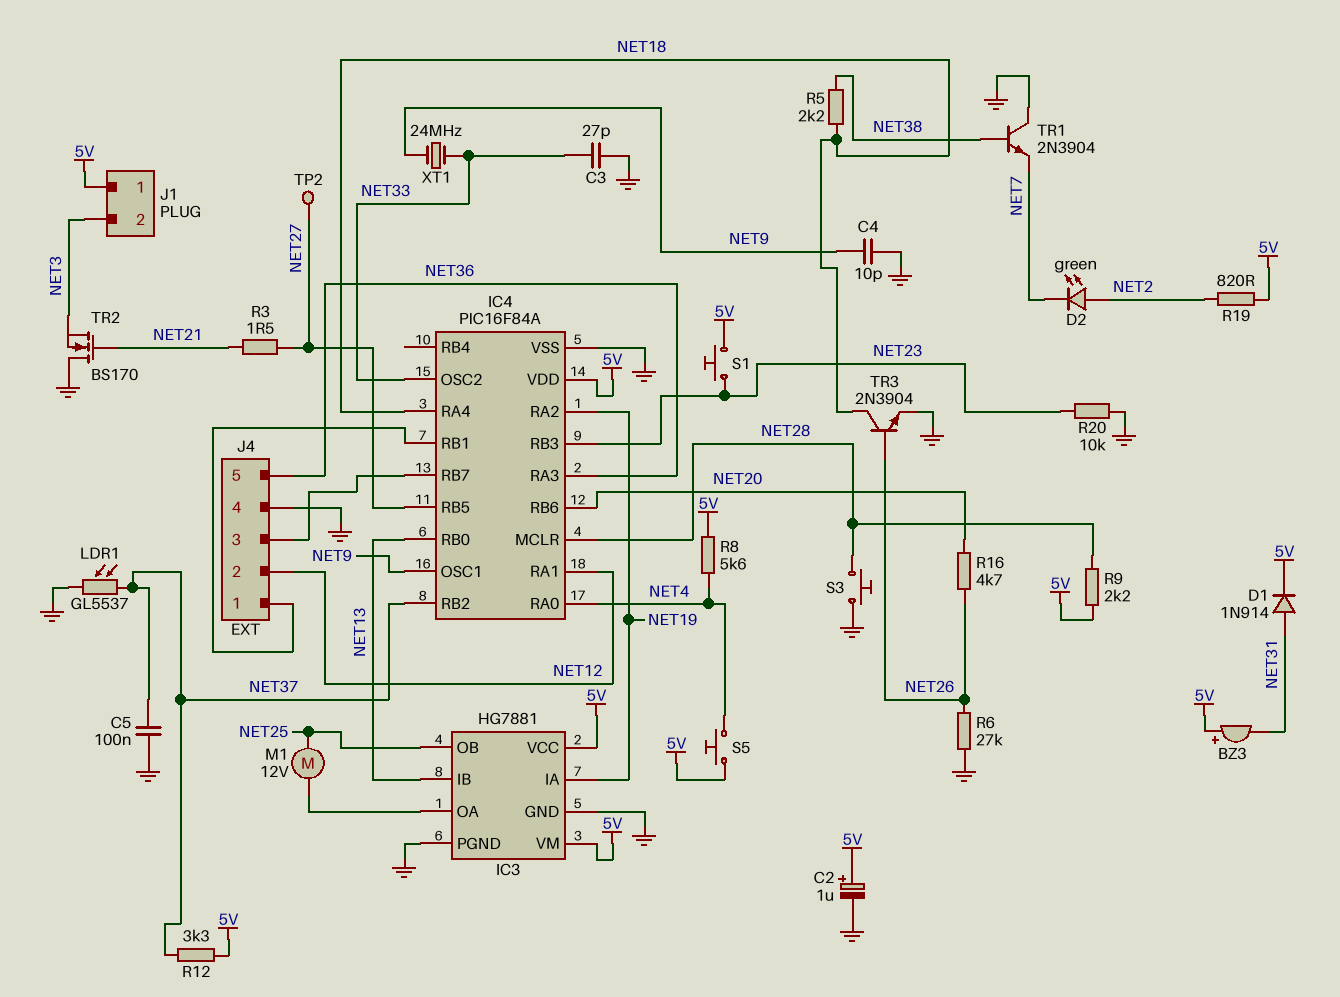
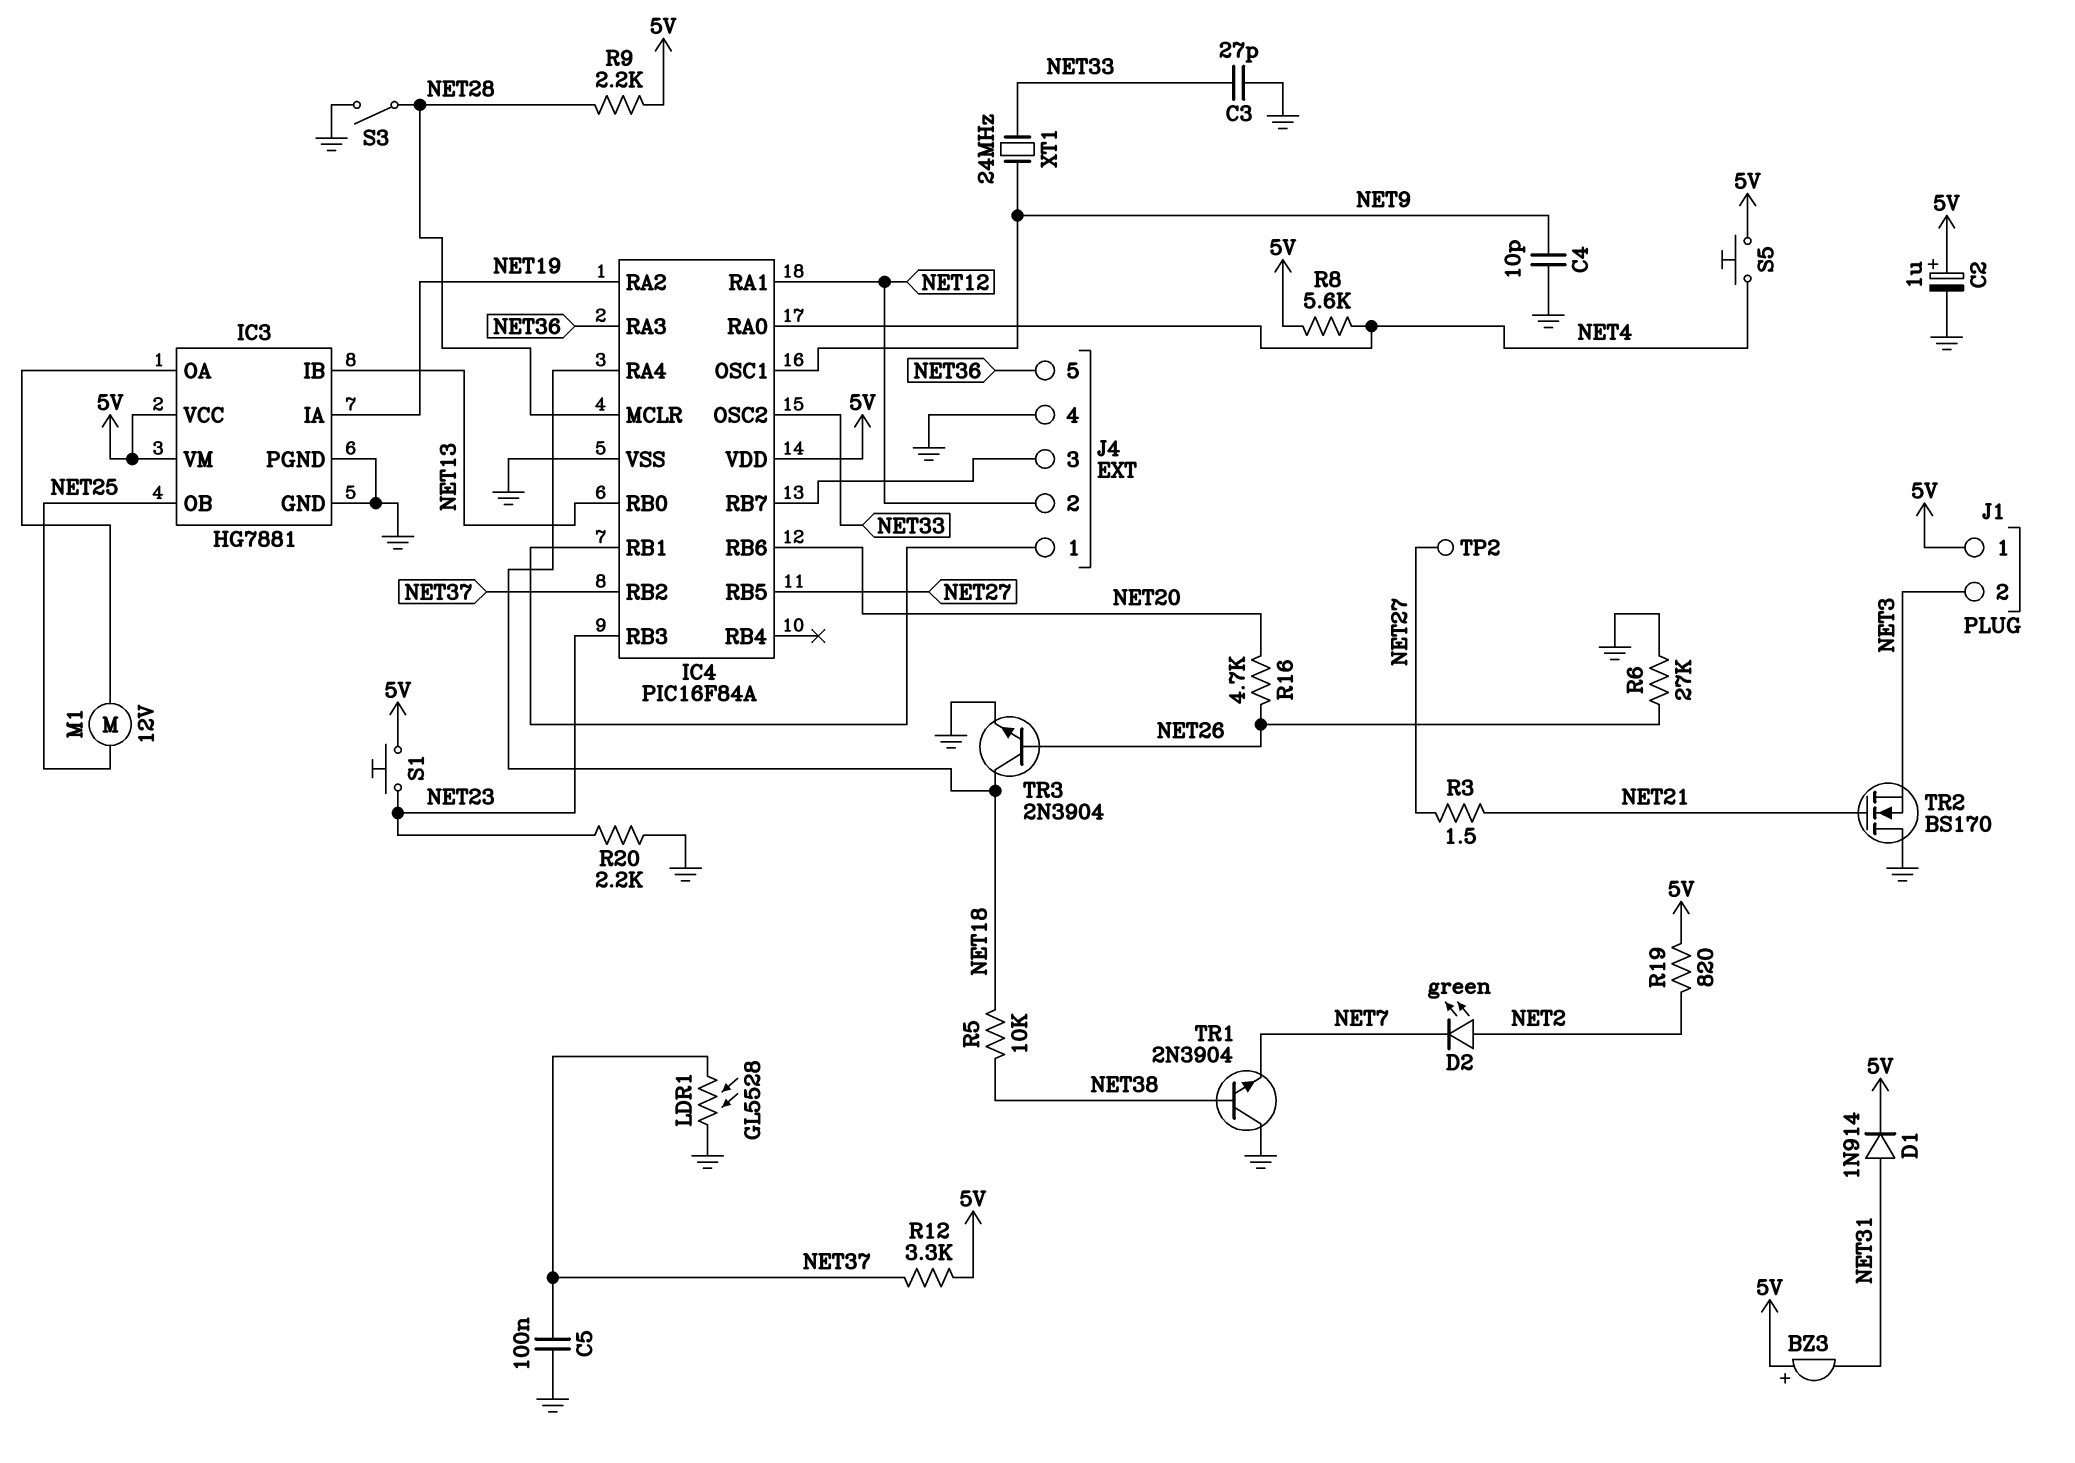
LDR1: GL5537 (GND, NET37) -> GL5528 (GND, NET37)
R5: 2.2k (NET18, NET38) -> 10k (NET18, NET38)
R20: 10k (GND, NET23) -> 2.2k (GND, NET23)
S3: button (GND, NET28) -> switch (GND, NET28)

